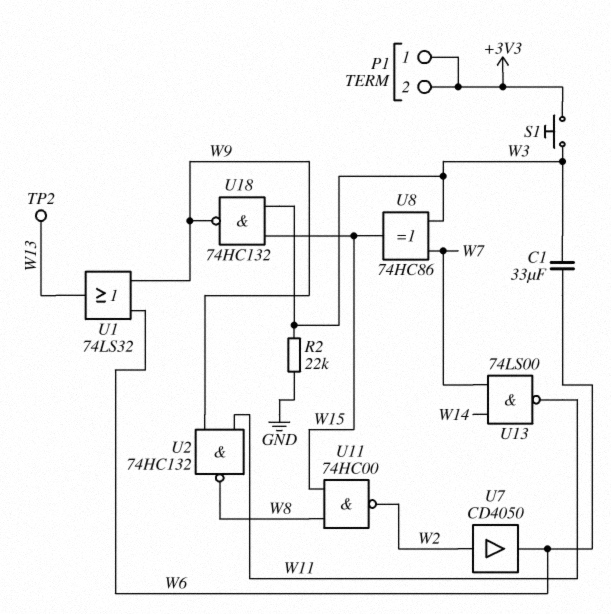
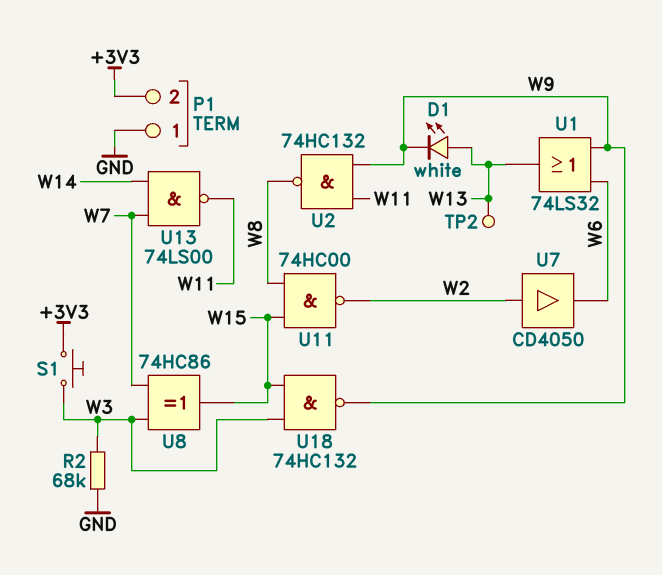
C1: 33uF (W3, W6) -> none
D1: none -> LED white (A W13, K W9)
P1 pin 1: +3V3 -> GND
R2: 22k (GND, W3) -> 68k (GND, W3)

